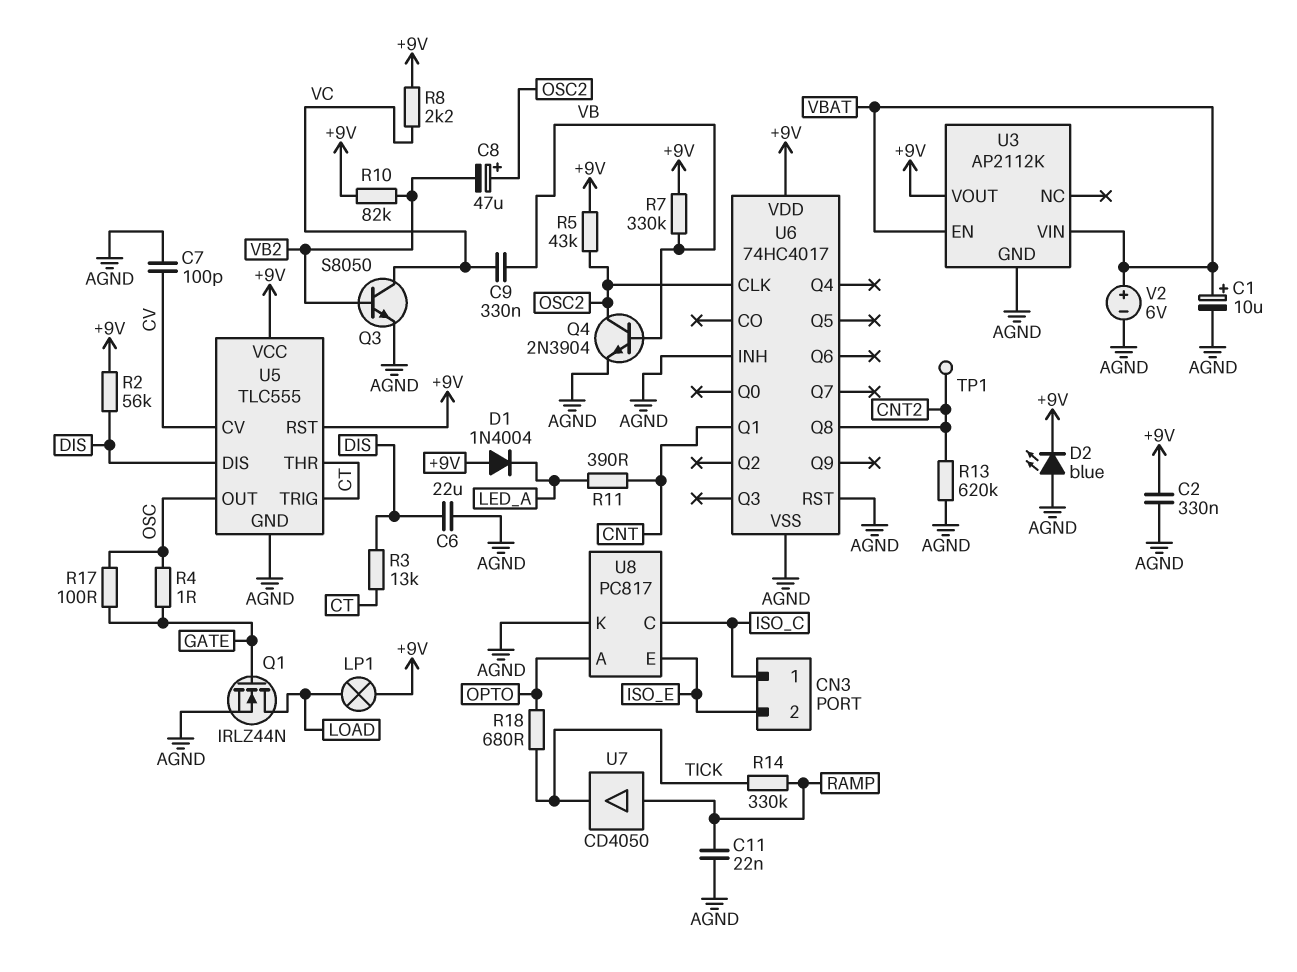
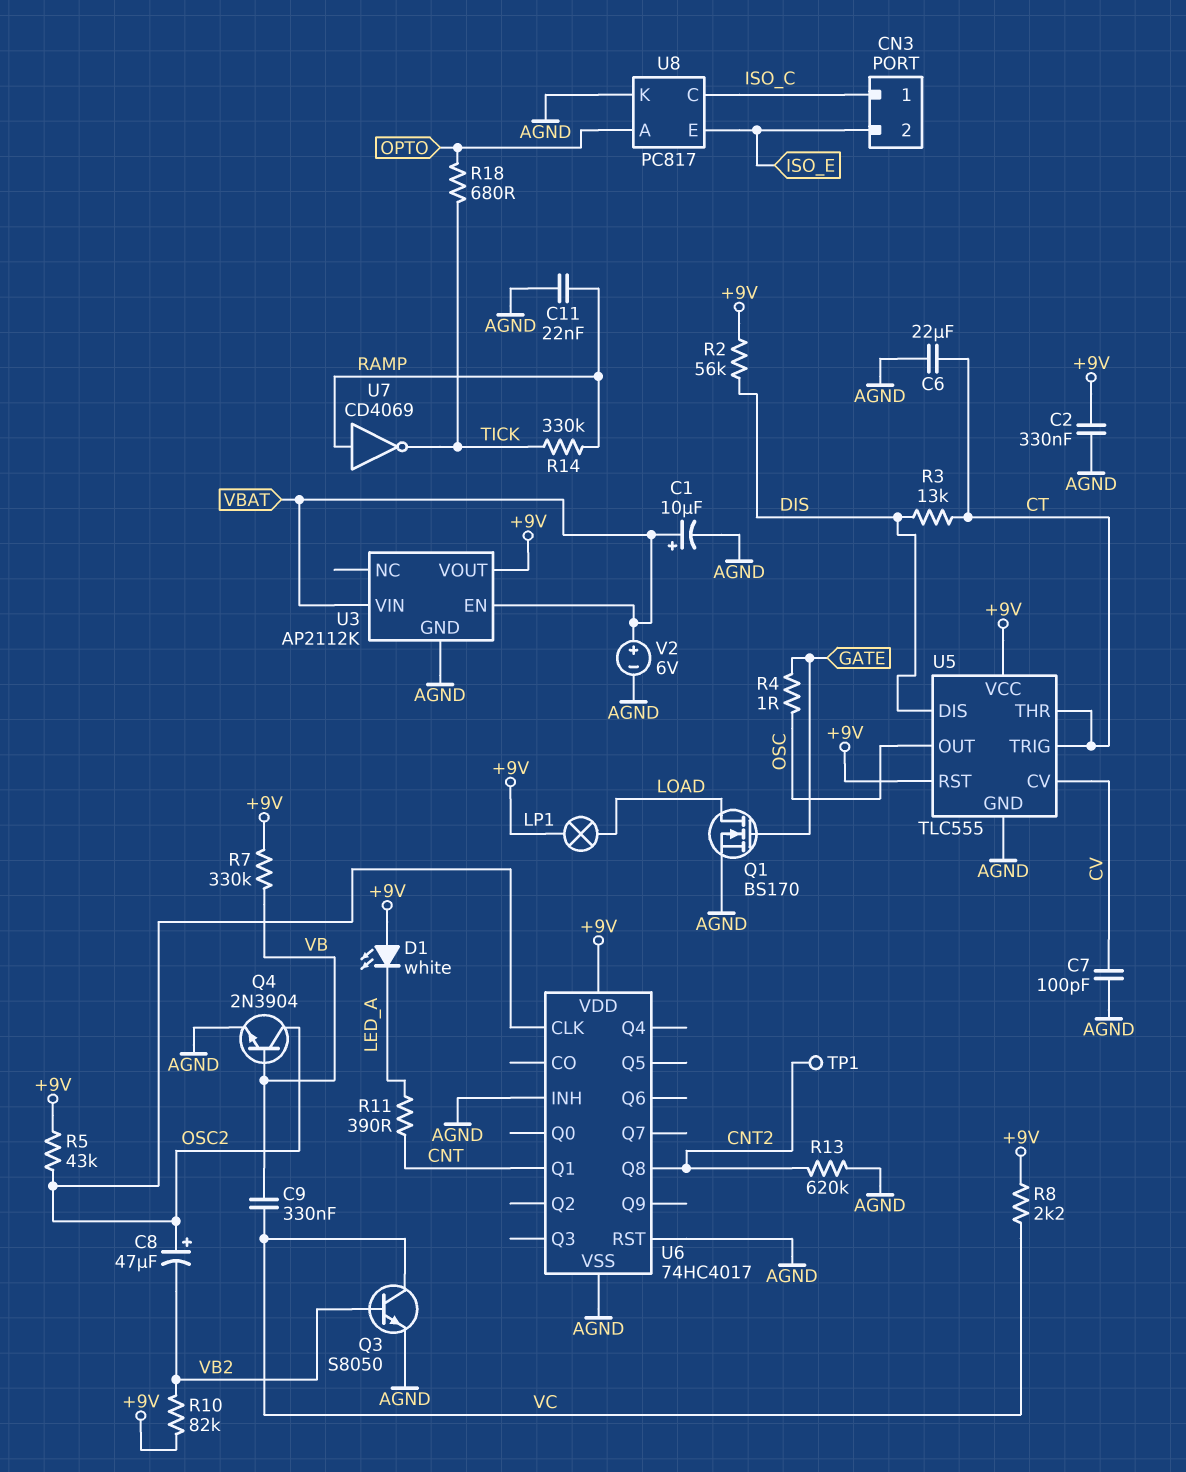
C6: 22uF (AGND, DIS) -> 22uF (AGND, CT)
D1: diode 1N4004 (A +9V, K LED_A) -> LED white (A +9V, K LED_A)
D2: LED blue (A AGND, K +9V) -> none
Q1: NMOS IRLZ44N (G GATE, D LOAD, S AGND) -> NMOS BS170 (G GATE, D LOAD, S AGND)
R17: 100 (GATE, OSC) -> none
U7: buffer CD4050 (in RAMP, out TICK) -> NOT CD4069 (in RAMP, out TICK)

